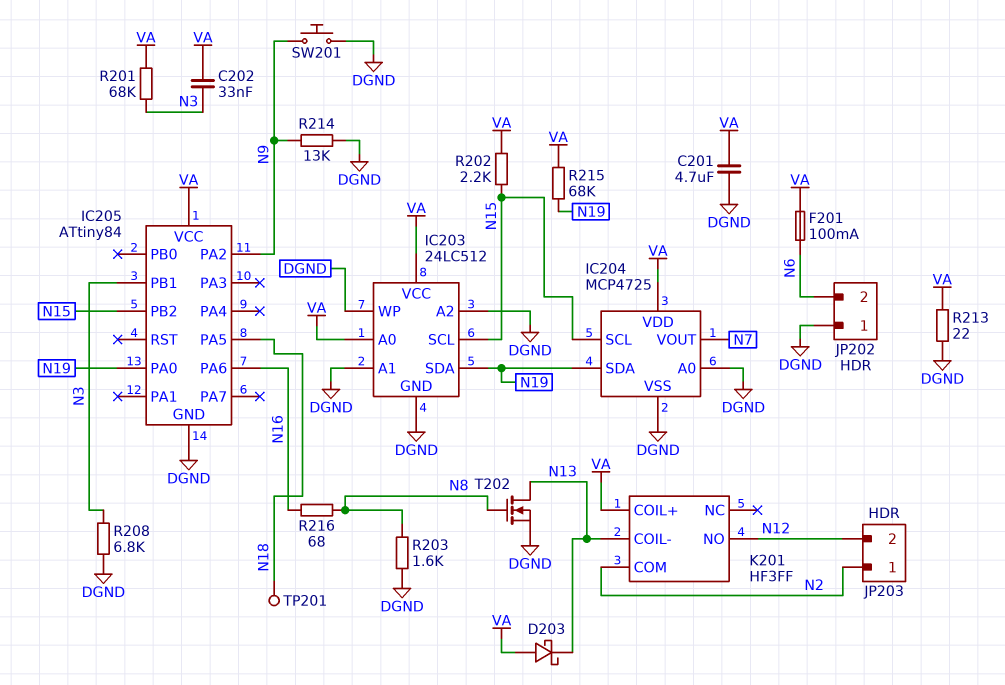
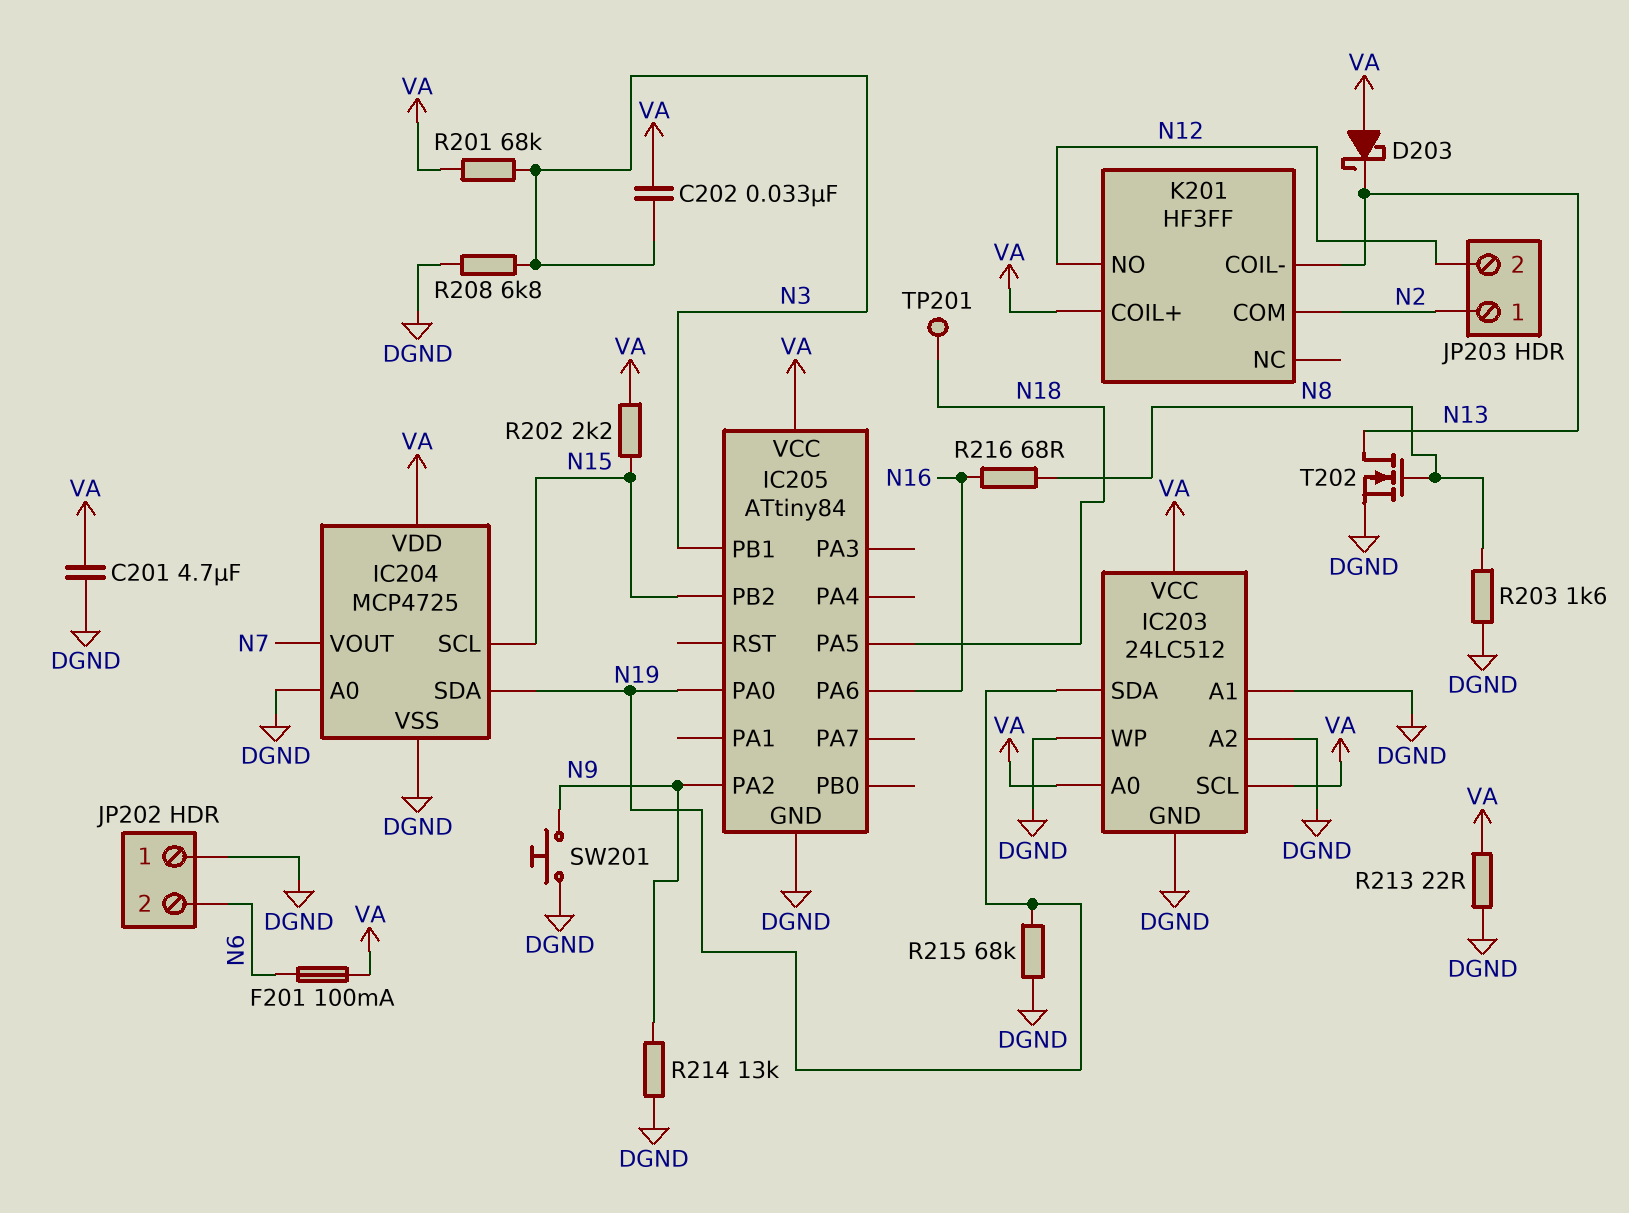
IC203 pin SCL: N15 -> VA
R215: 68k (N19, VA) -> 68k (DGND, N19)

